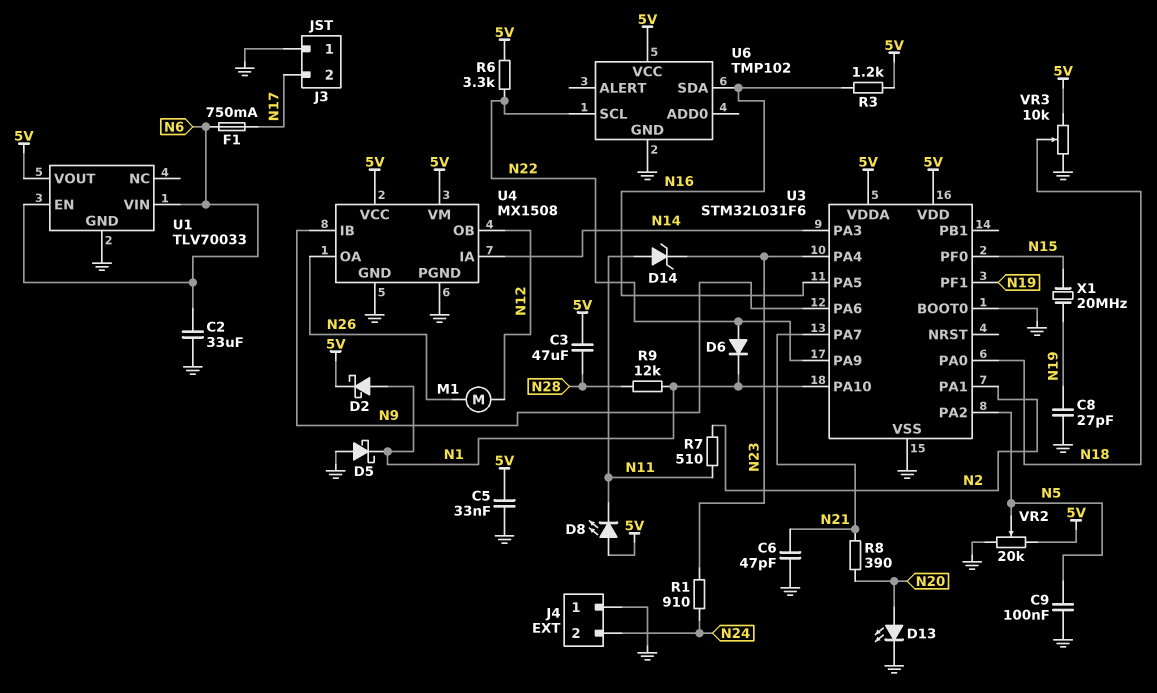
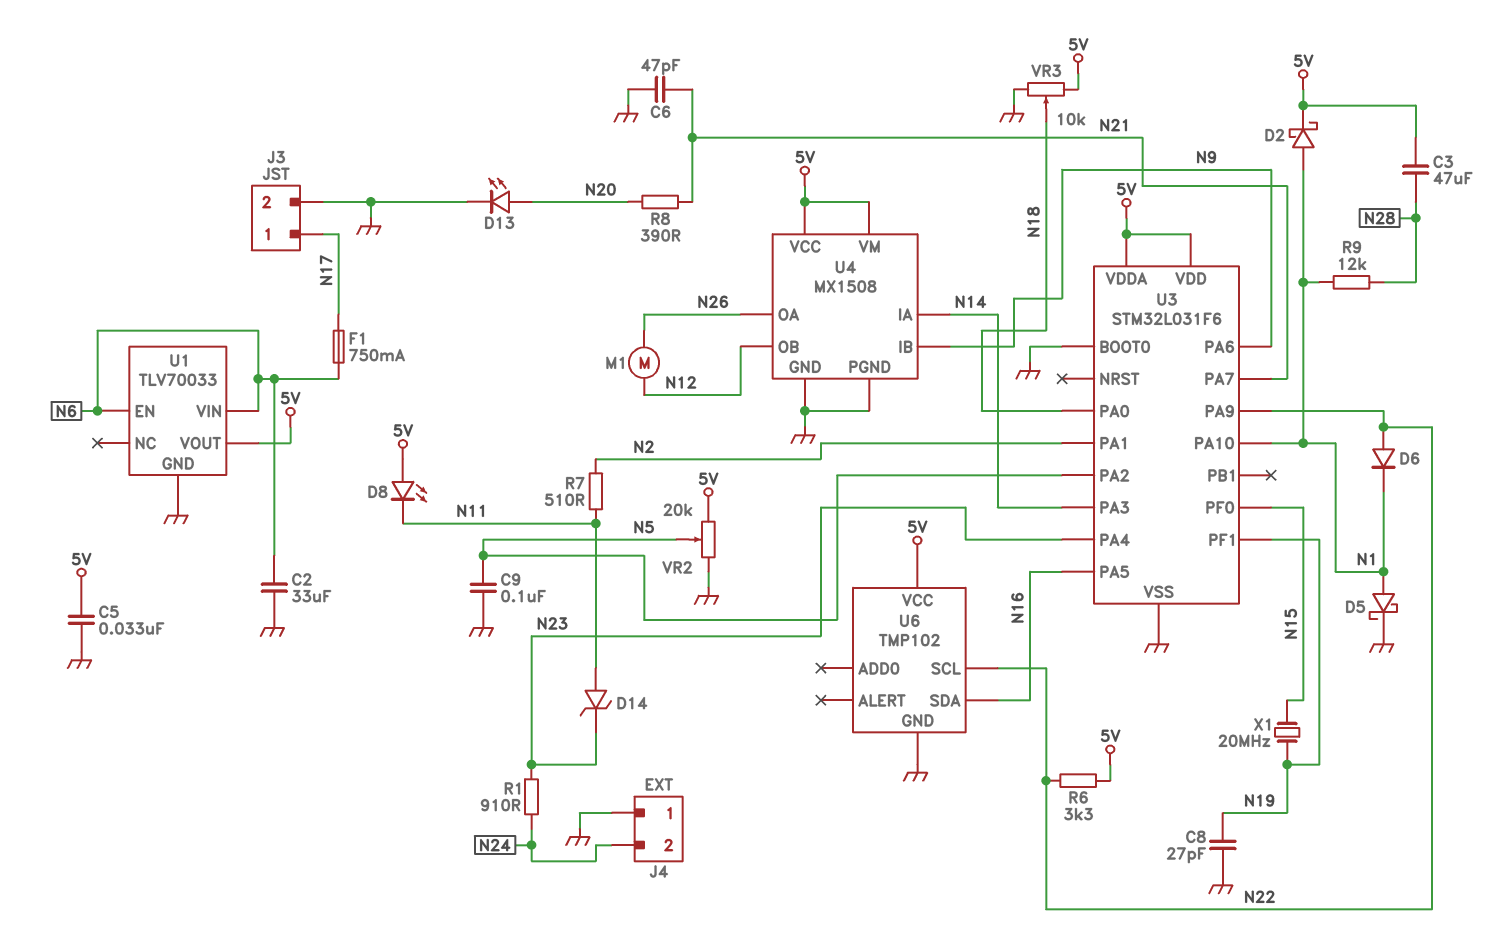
D5: schottky (A GND, K N1) -> schottky (A N1, K GND)
J3 pin 1: GND -> N17
J3 pin 2: N17 -> GND
R3: 1.2k (5V, N16) -> none

